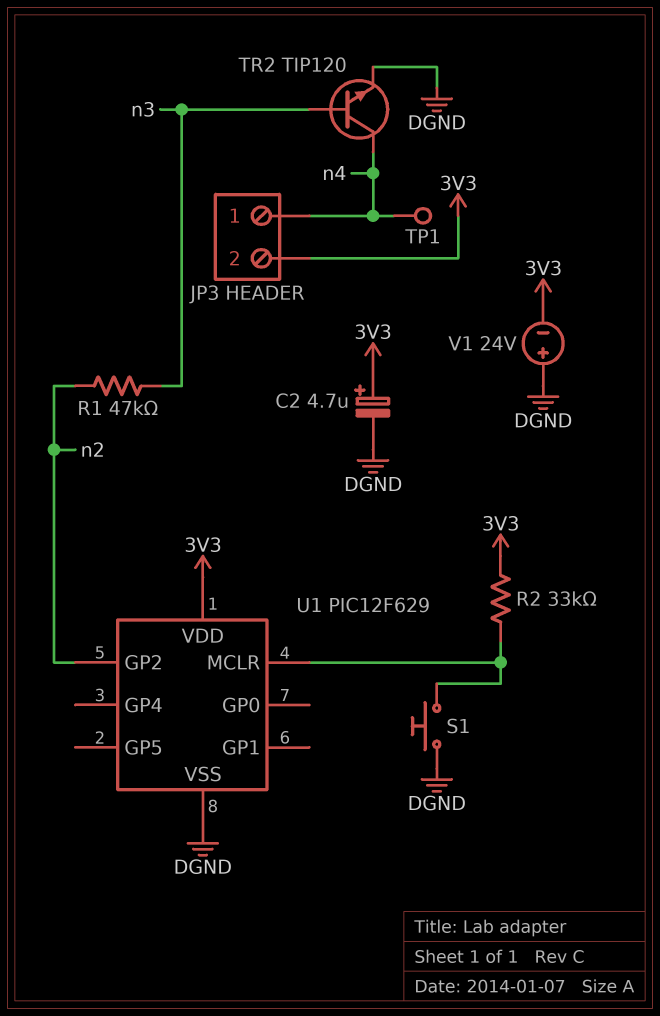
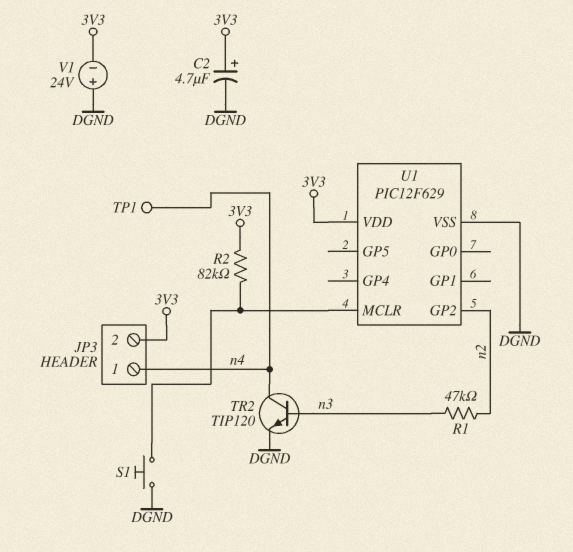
R2: 33k (3V3, U1/MCLR) -> 82k (3V3, U1/MCLR)

